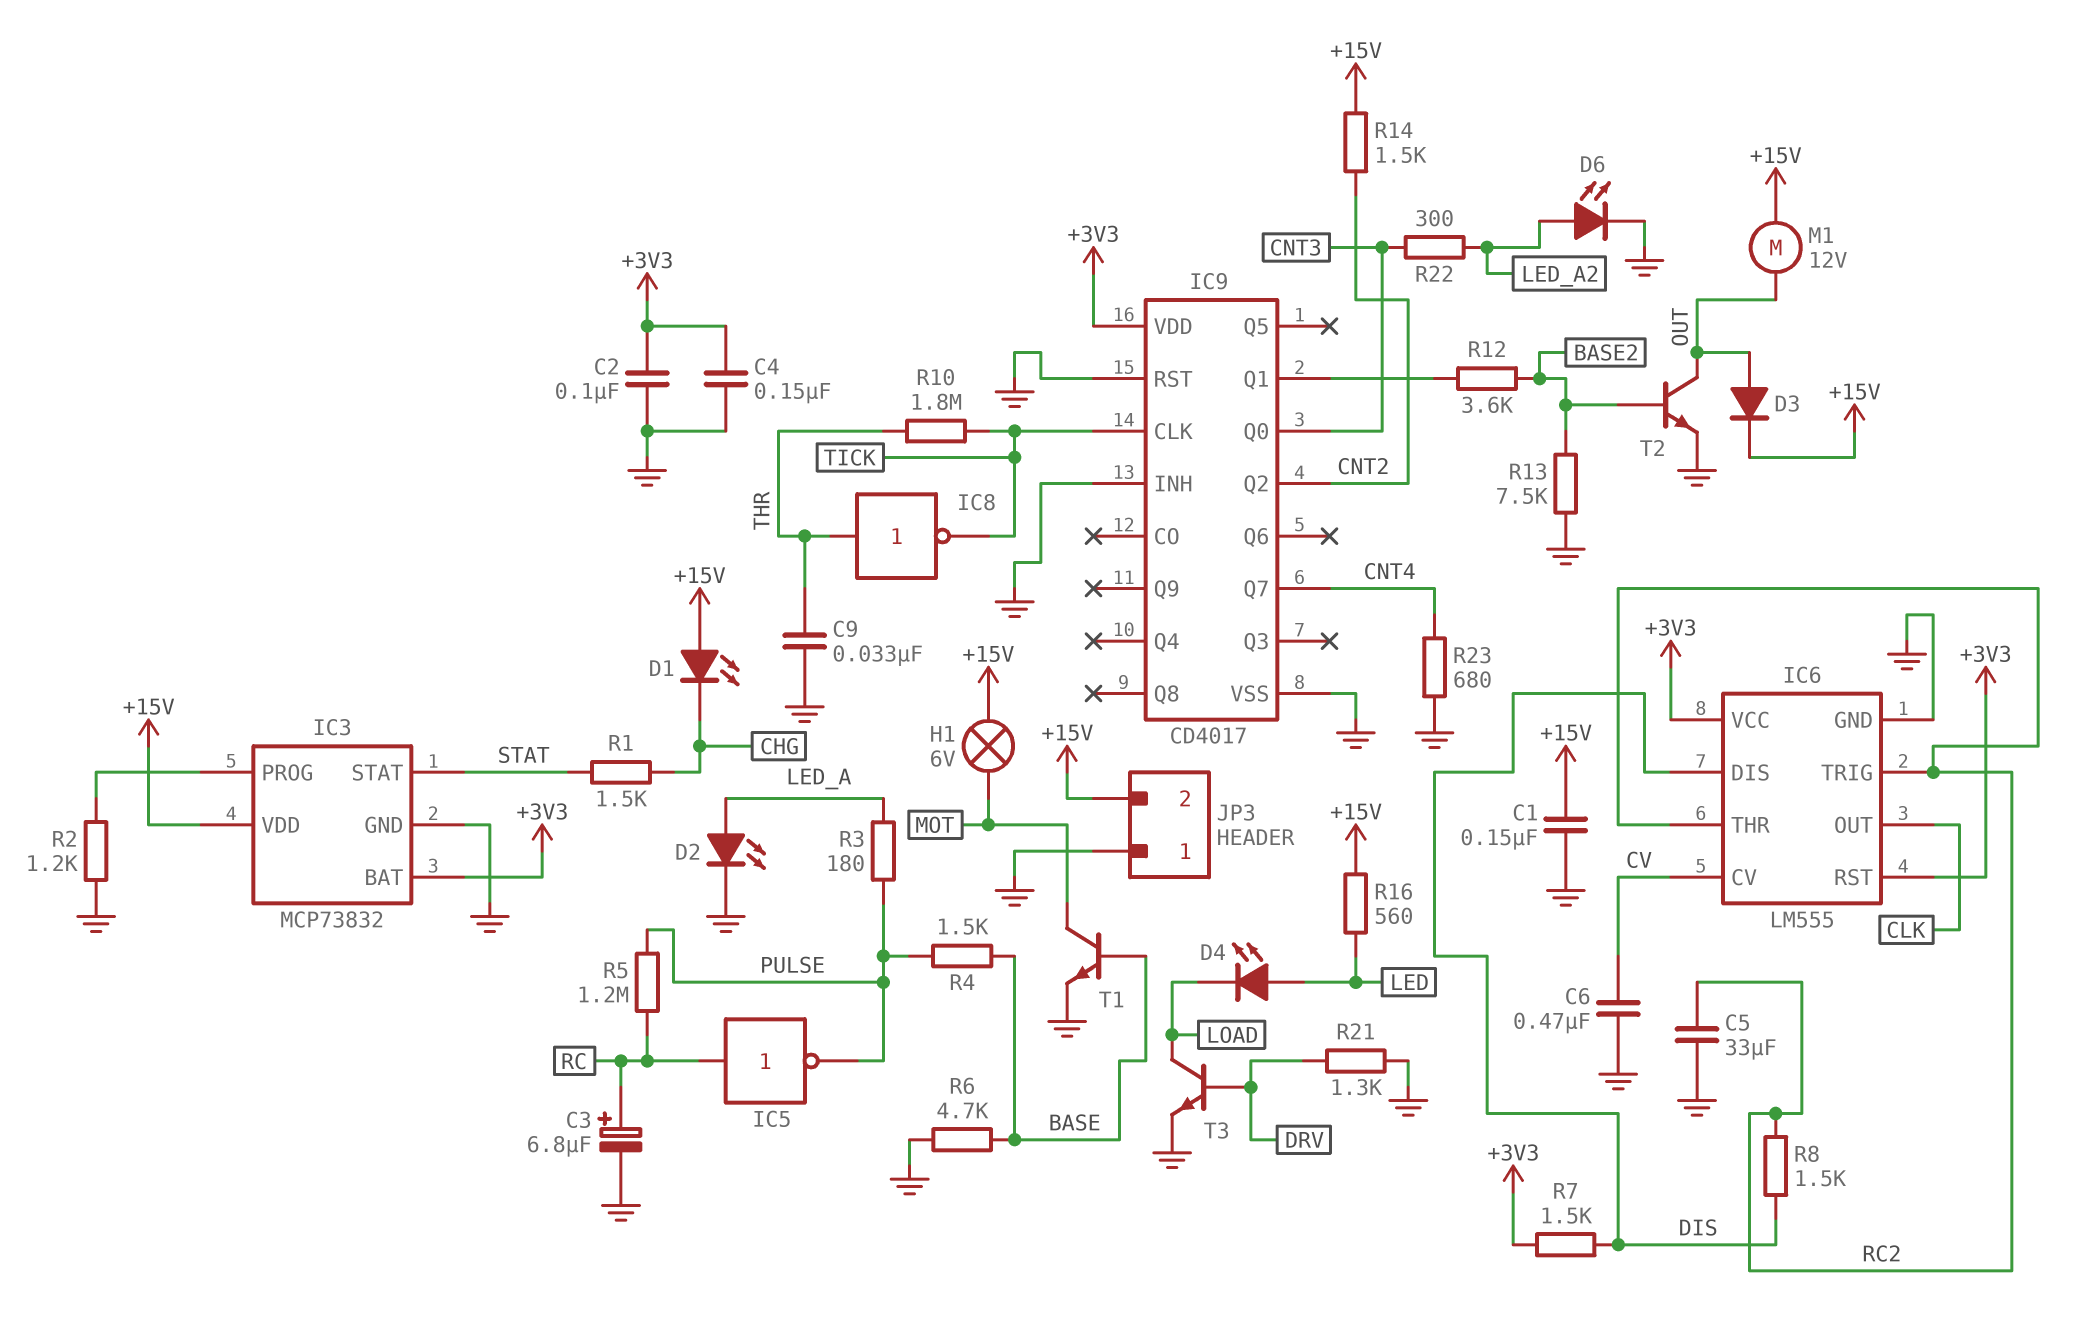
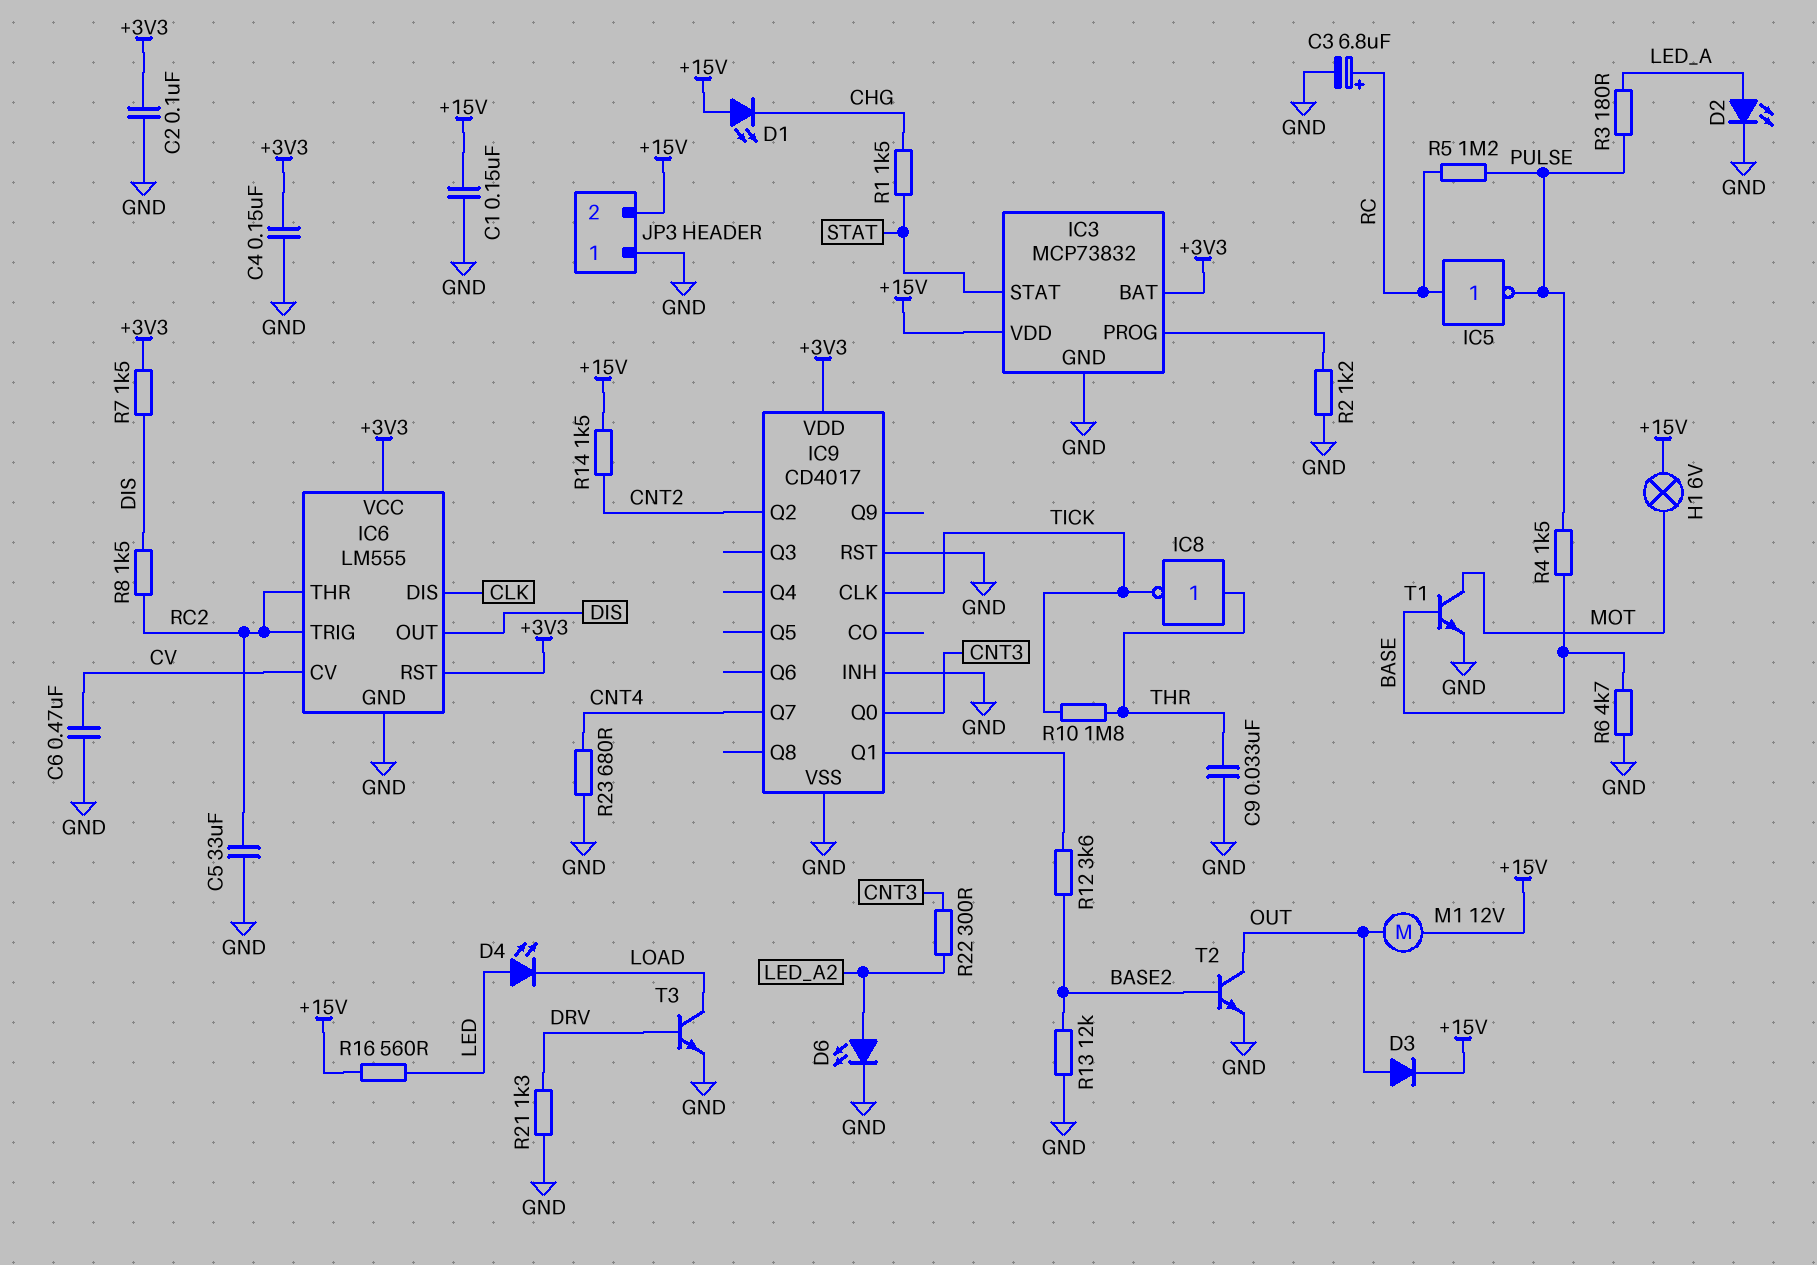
IC6 pin DIS: DIS -> CLK
IC6 pin OUT: CLK -> DIS
R13: 7.5k (BASE2, GND) -> 12k (BASE2, GND)

